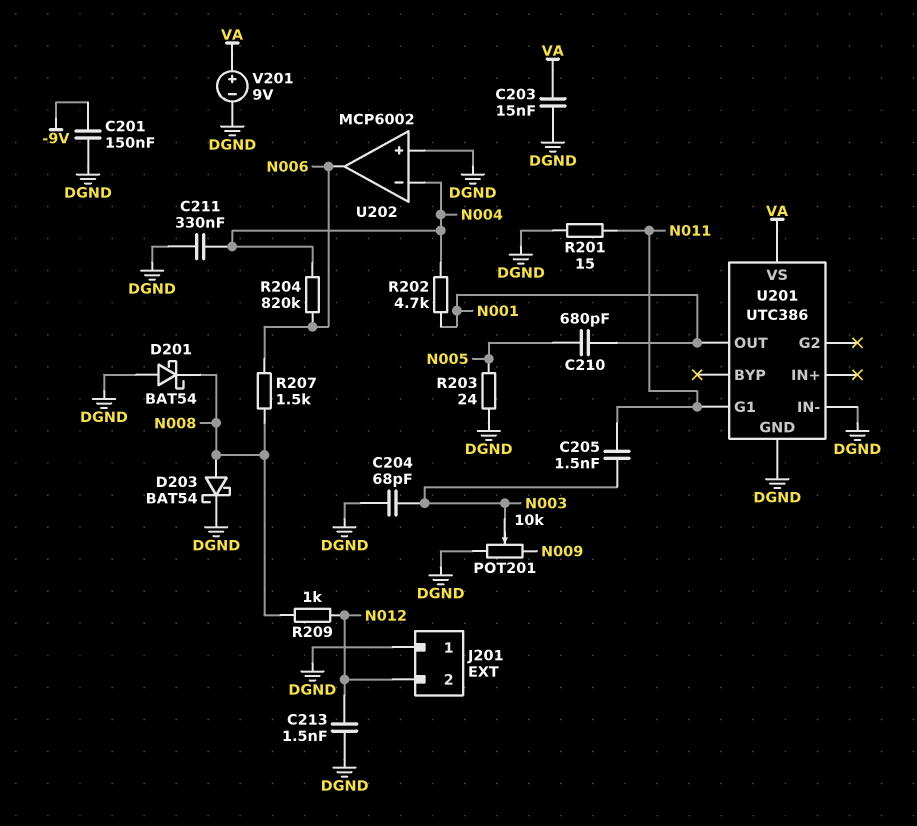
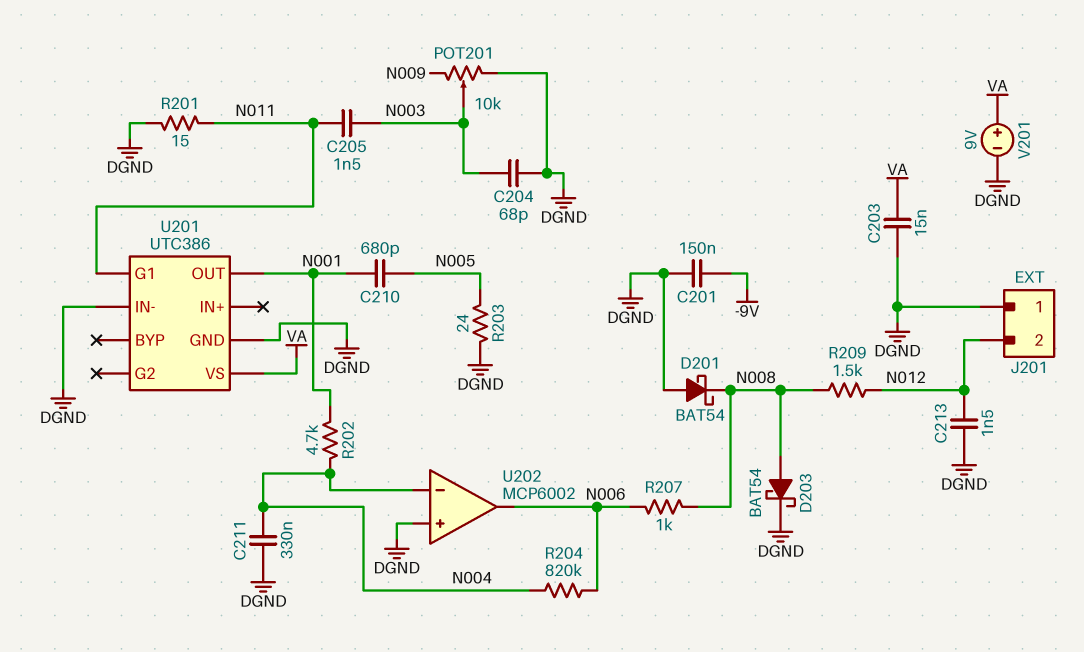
R207: 1.5k (N006, N008) -> 1k (N006, N008)
R209: 1k (N008, N012) -> 1.5k (N008, N012)

